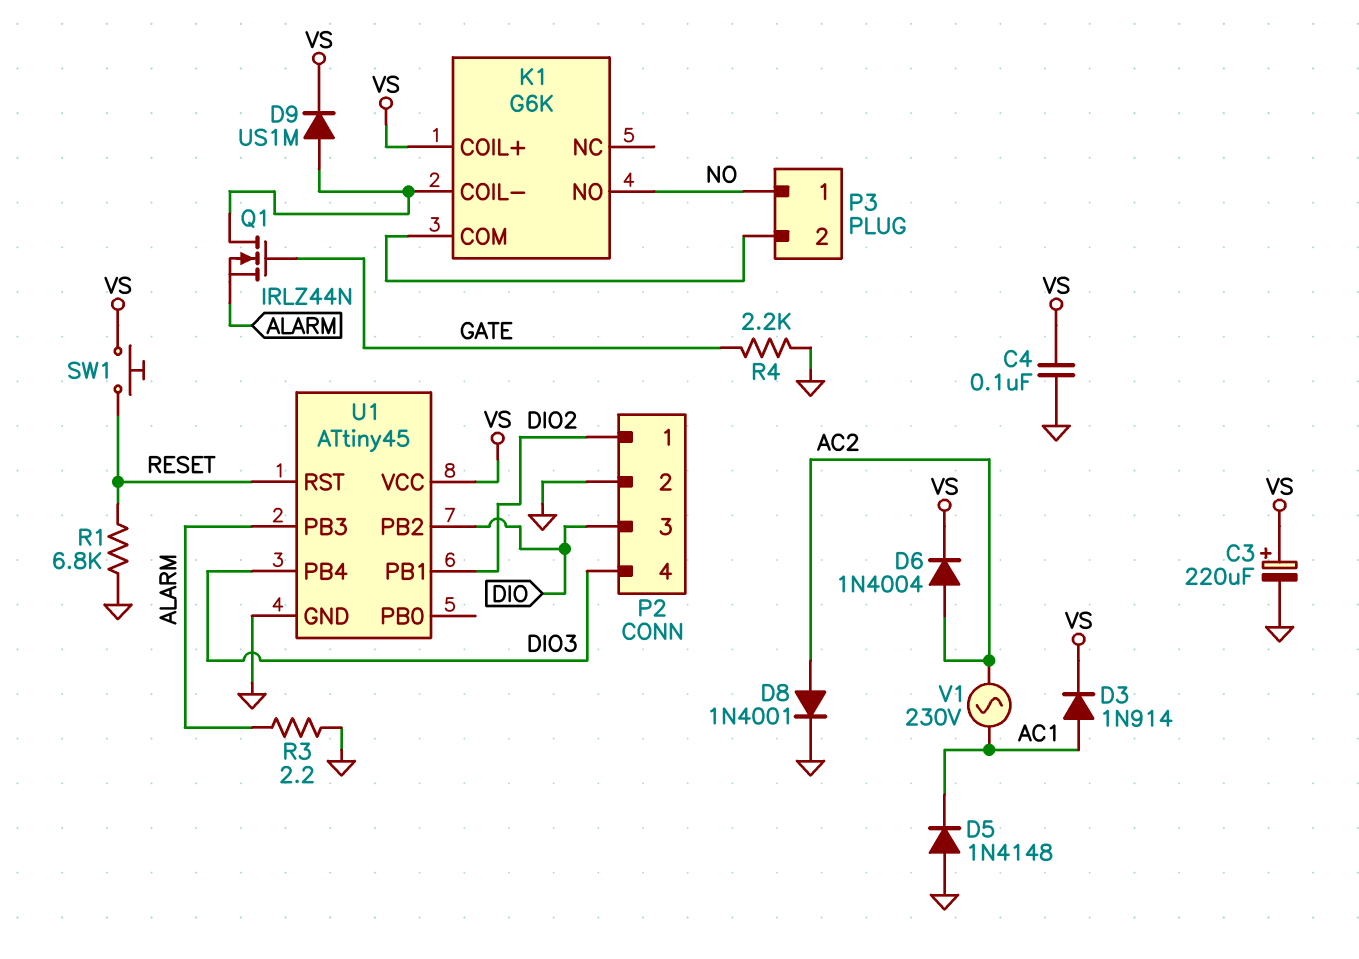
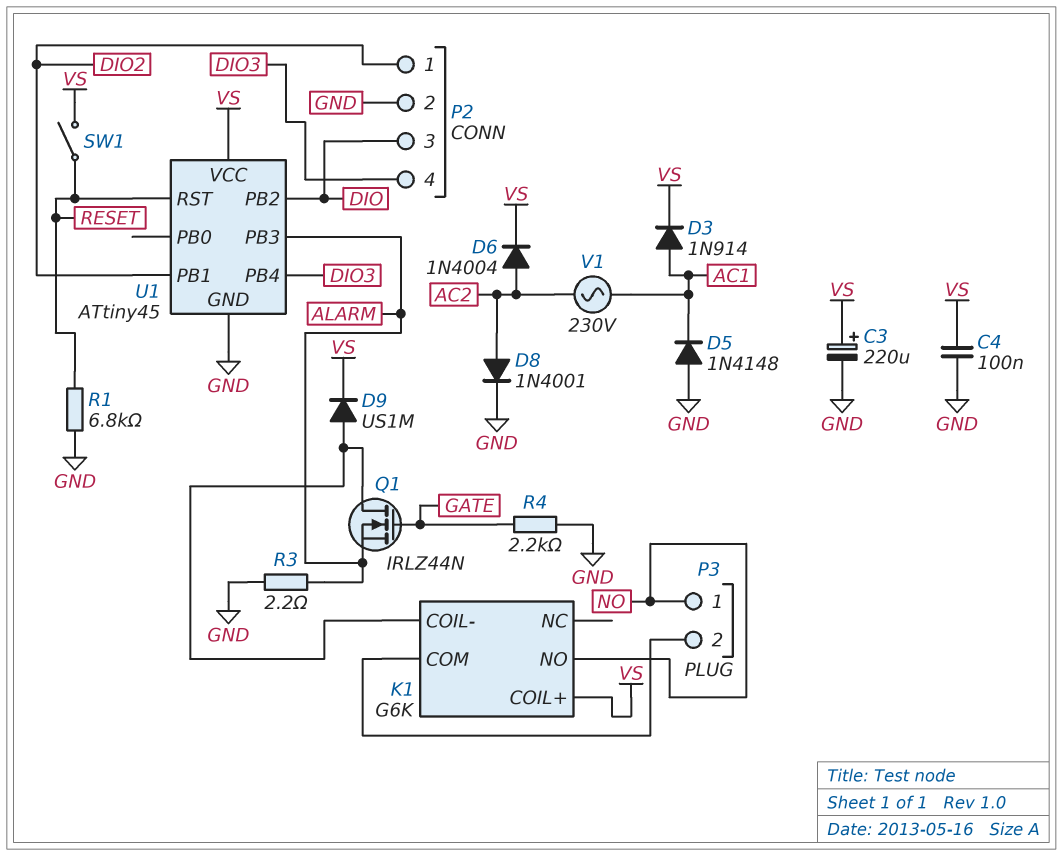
SW1: button (RESET, VS) -> switch (RESET, VS)

